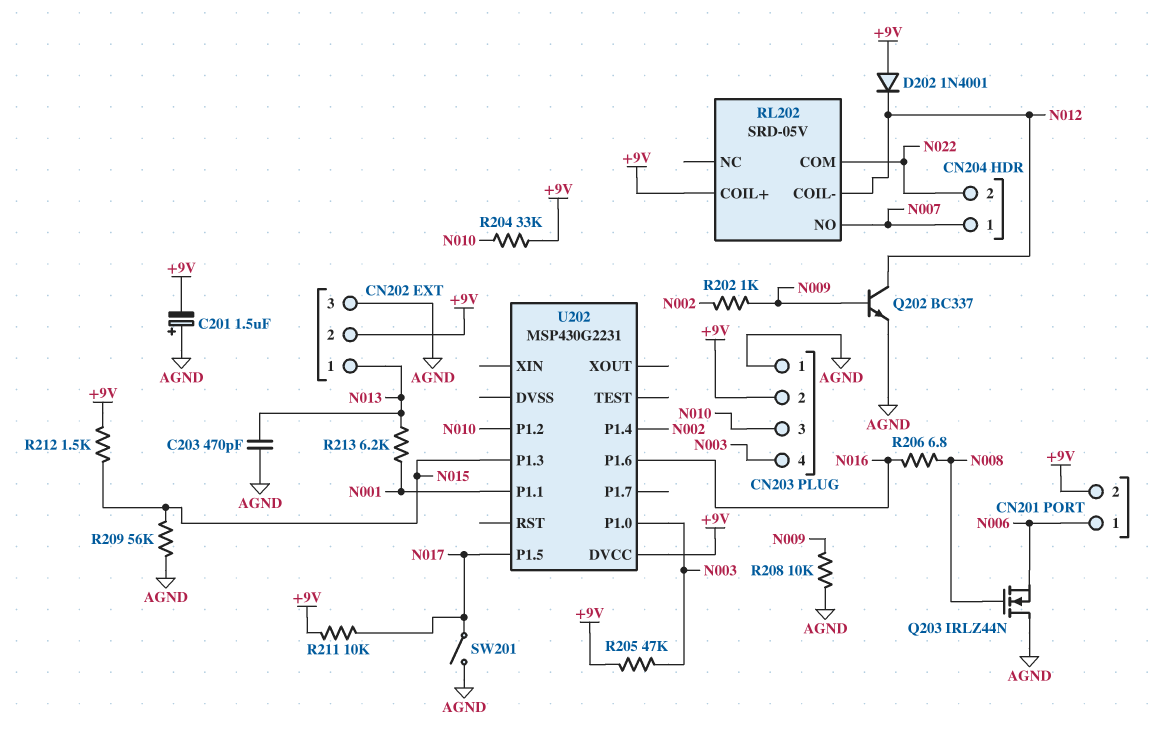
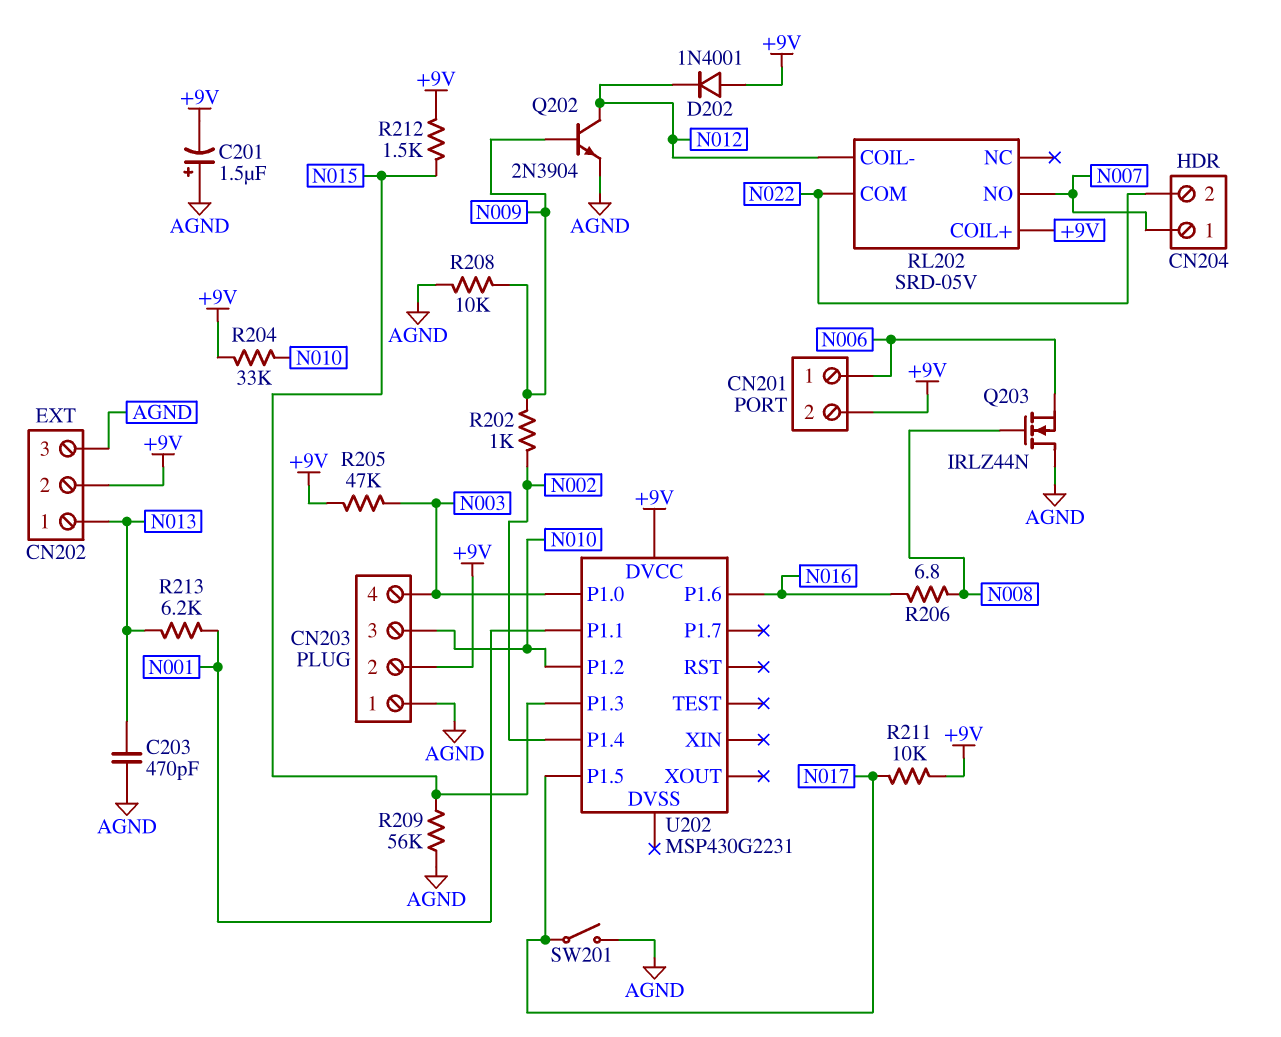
Q202: NPN BC337 (B N009, C N012, E AGND) -> NPN 2N3904 (B N009, C N012, E AGND)

